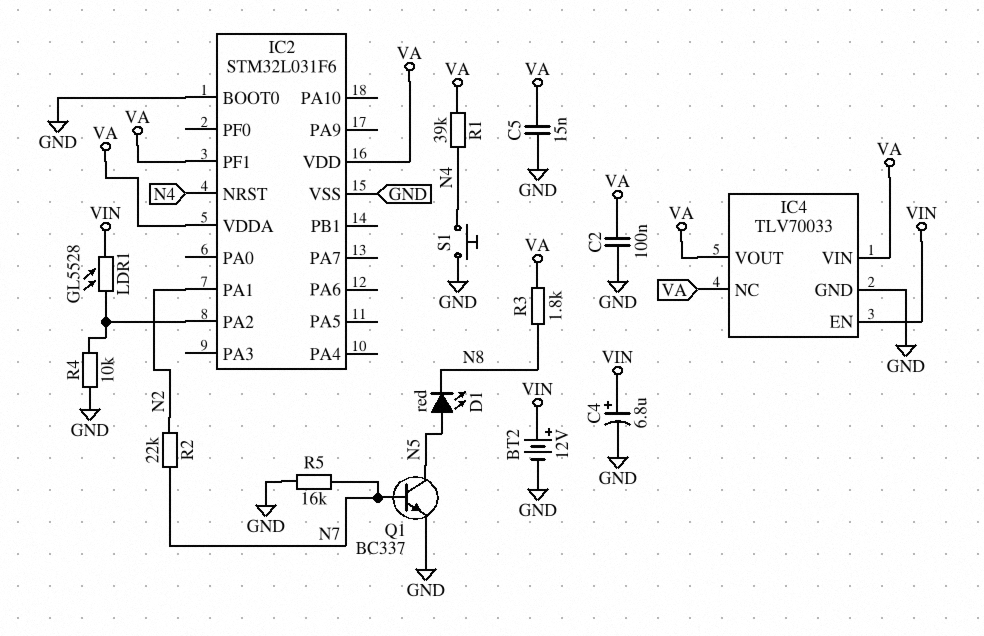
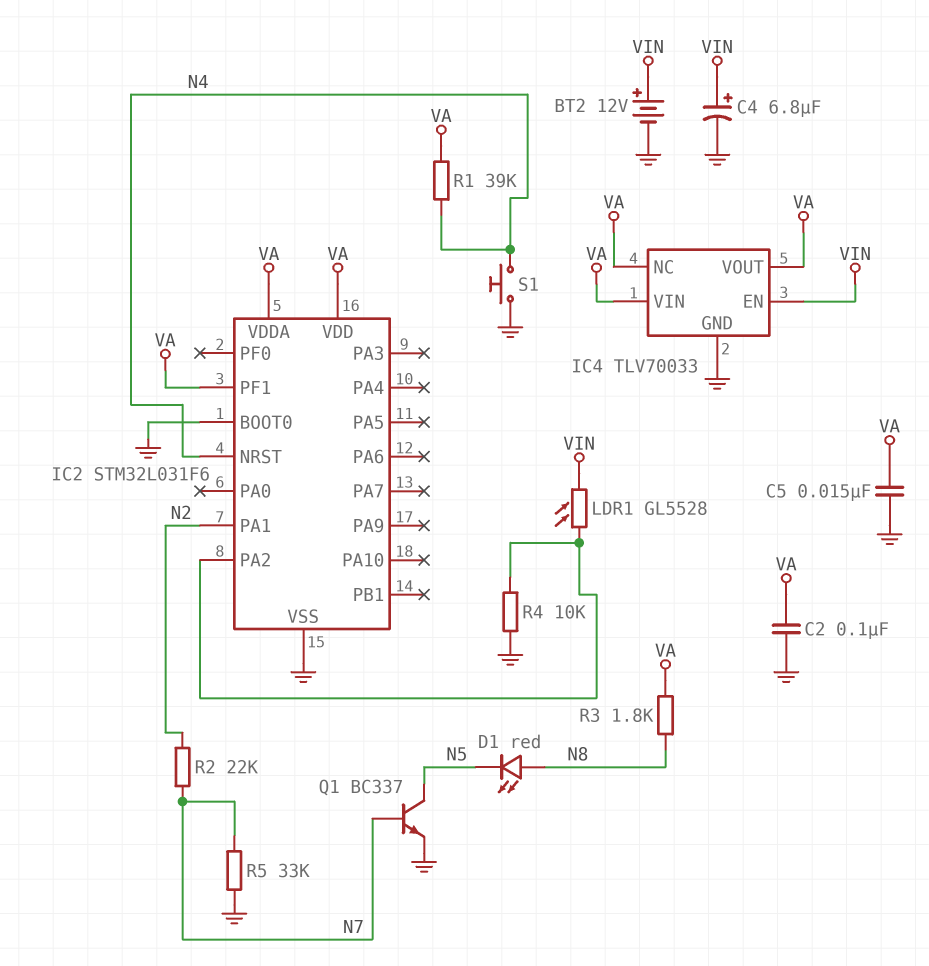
D1: LED red (A N5, K N8) -> LED red (A N8, K N5)
R5: 16k (GND, N7) -> 33k (GND, N7)

